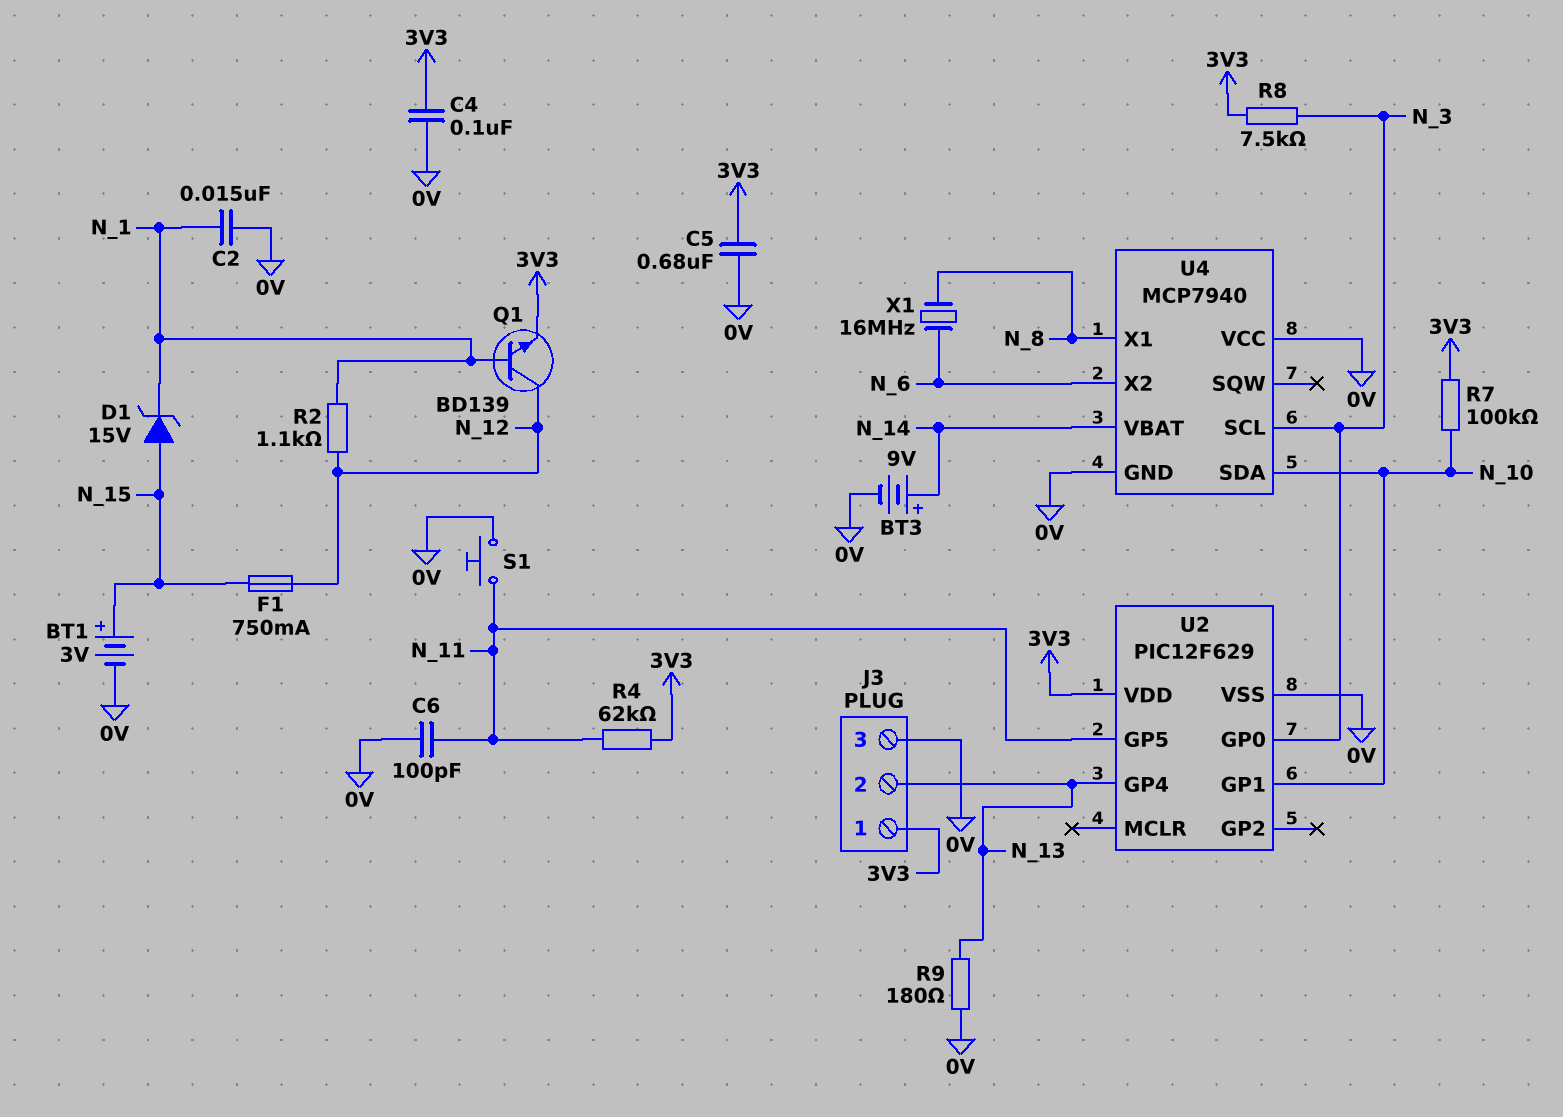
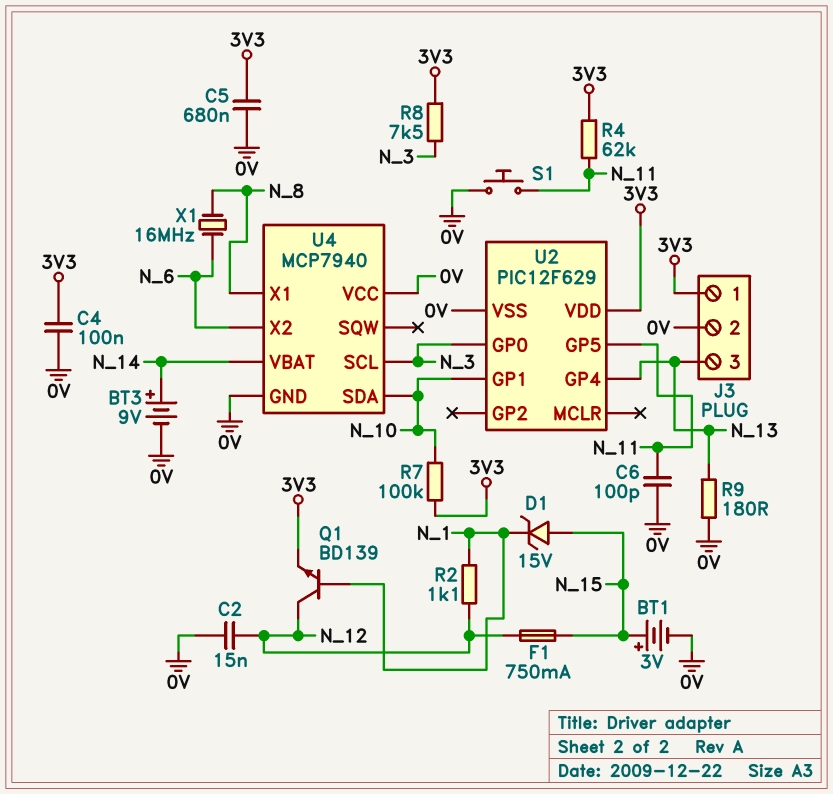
C2: 15nF (0V, N_1) -> 15nF (0V, N_12)
J3 pin 2: N_13 -> 0V
J3 pin 3: 0V -> N_13

